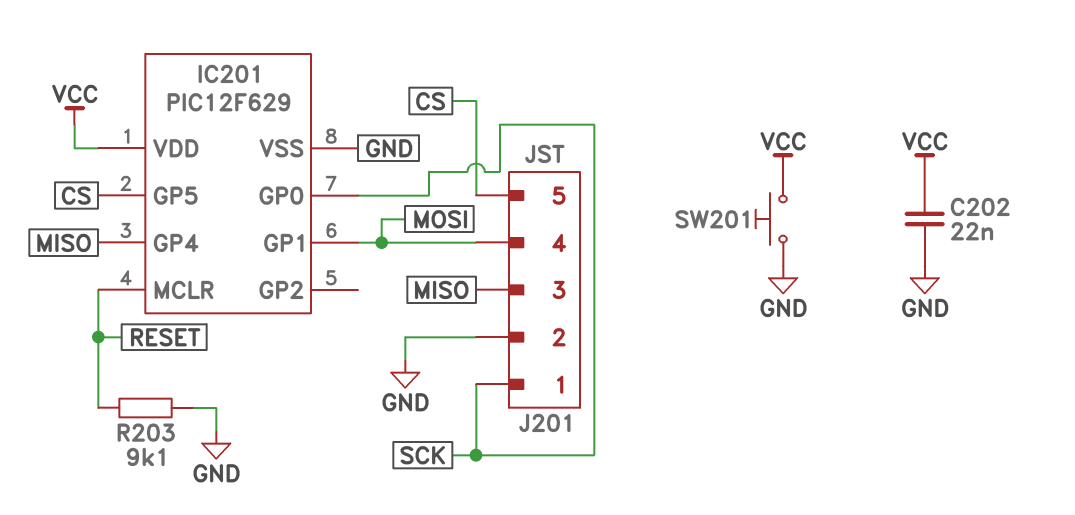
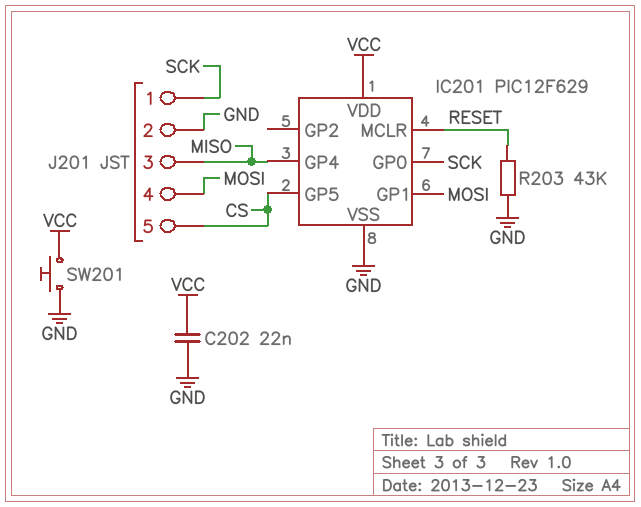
R203: 9.1k (GND, RESET) -> 43k (GND, RESET)

